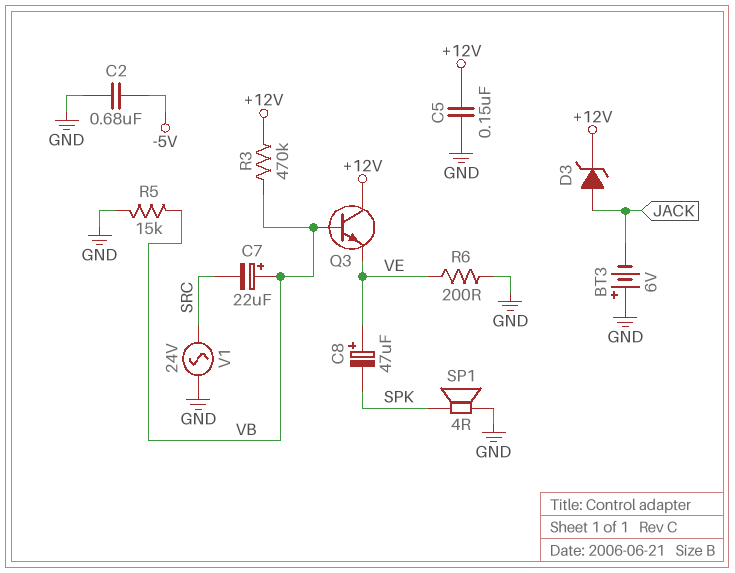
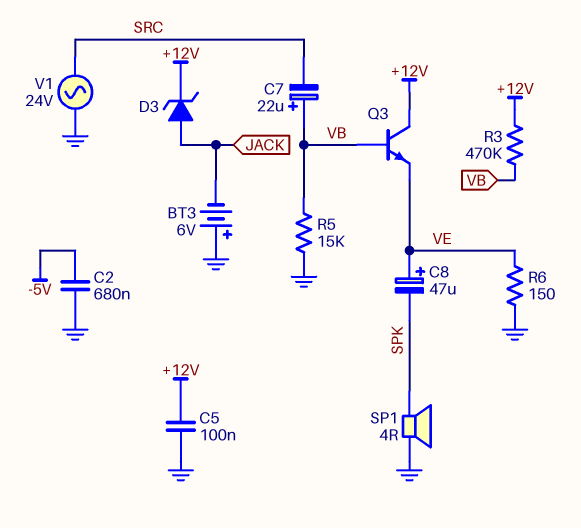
C5: 150nF (+12V, GND) -> 100nF (+12V, GND)
R6: 200 (GND, VE) -> 150 (GND, VE)

